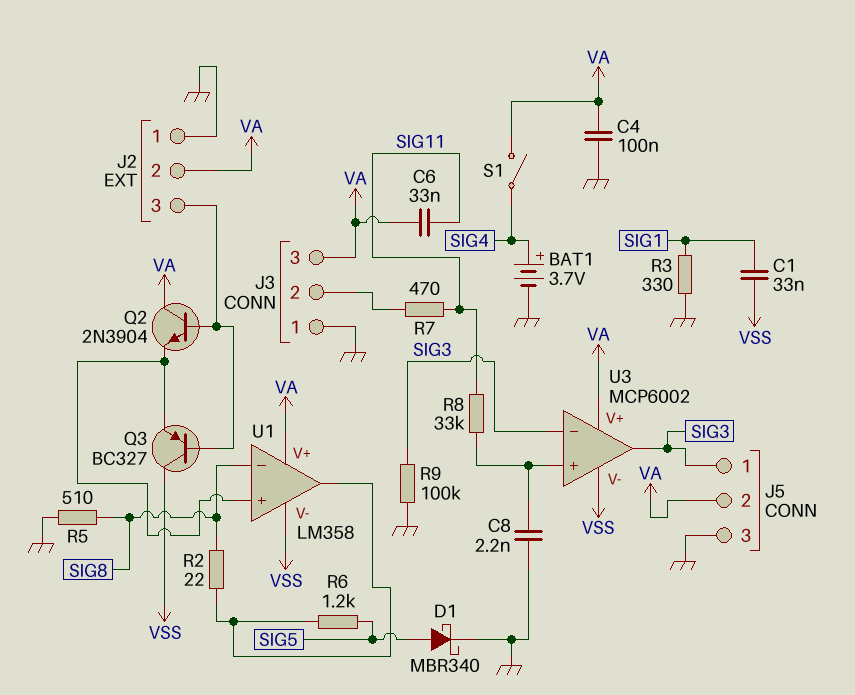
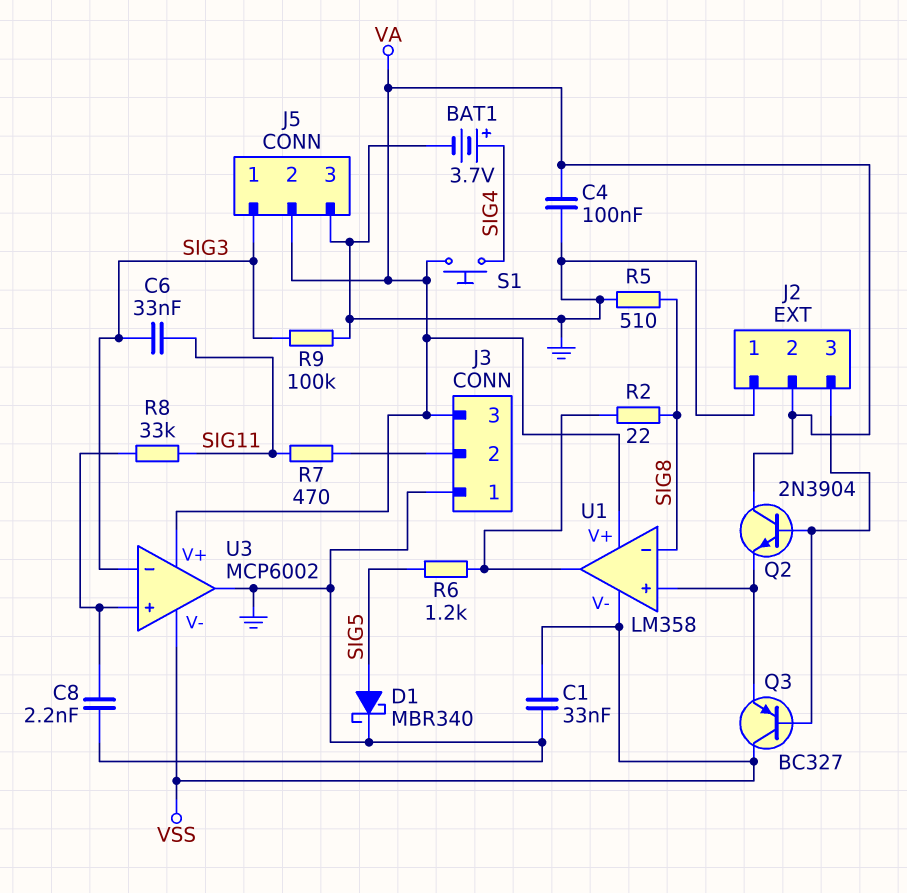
C1: 33nF (SIG1, VSS) -> 33nF (GND, VSS)
C6: 33nF (SIG11, VA) -> 33nF (SIG3, SIG11)
R3: 330 (GND, SIG1) -> none
S1: switch (SIG4, VA) -> button (SIG4, VA)
U3 pin out: SIG3 -> GND

